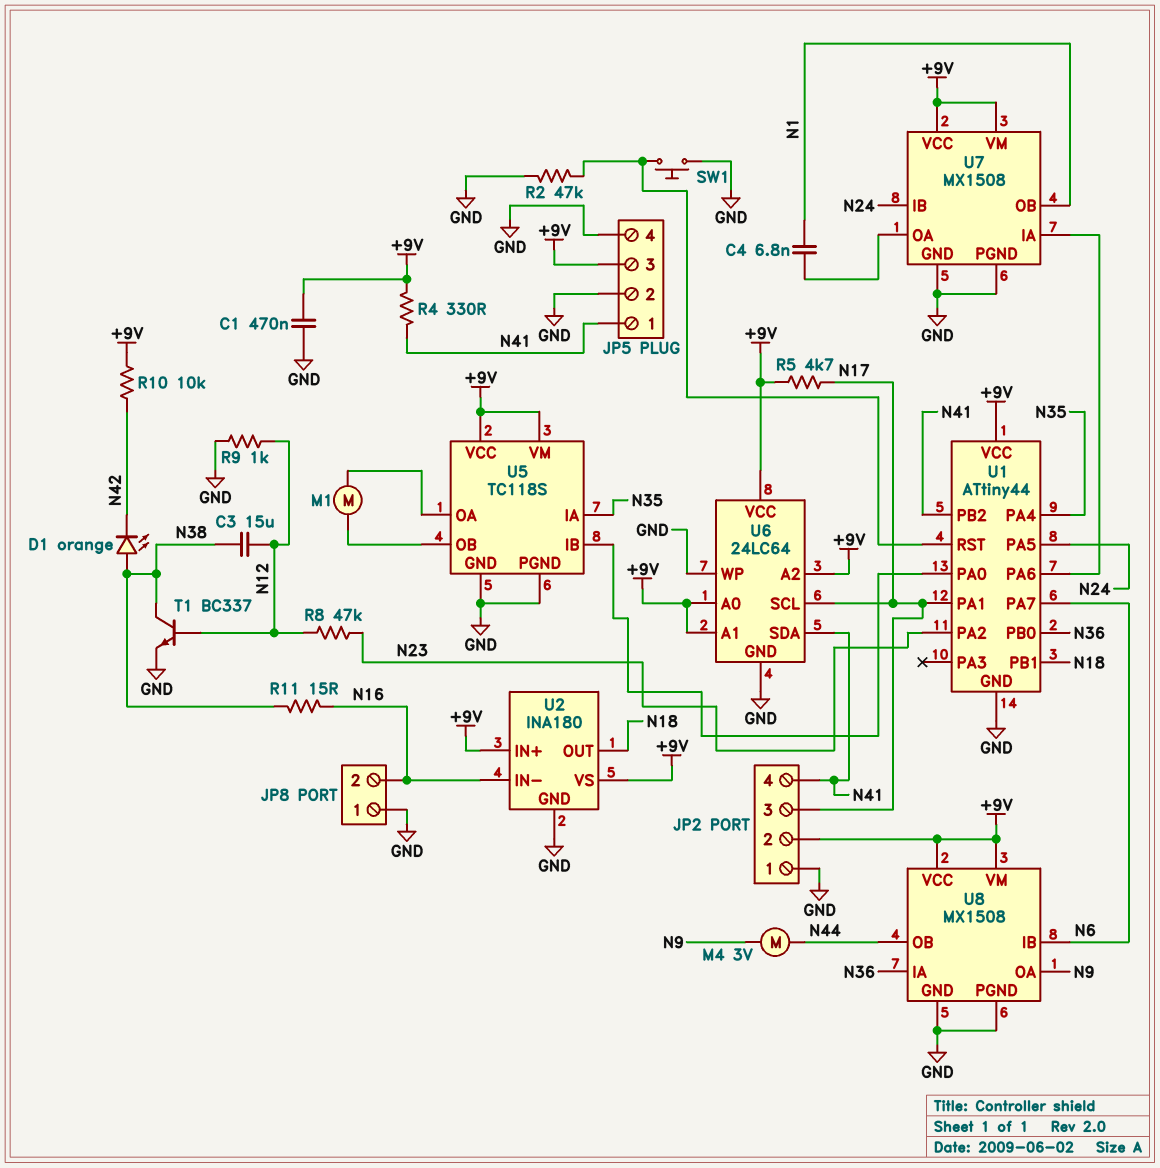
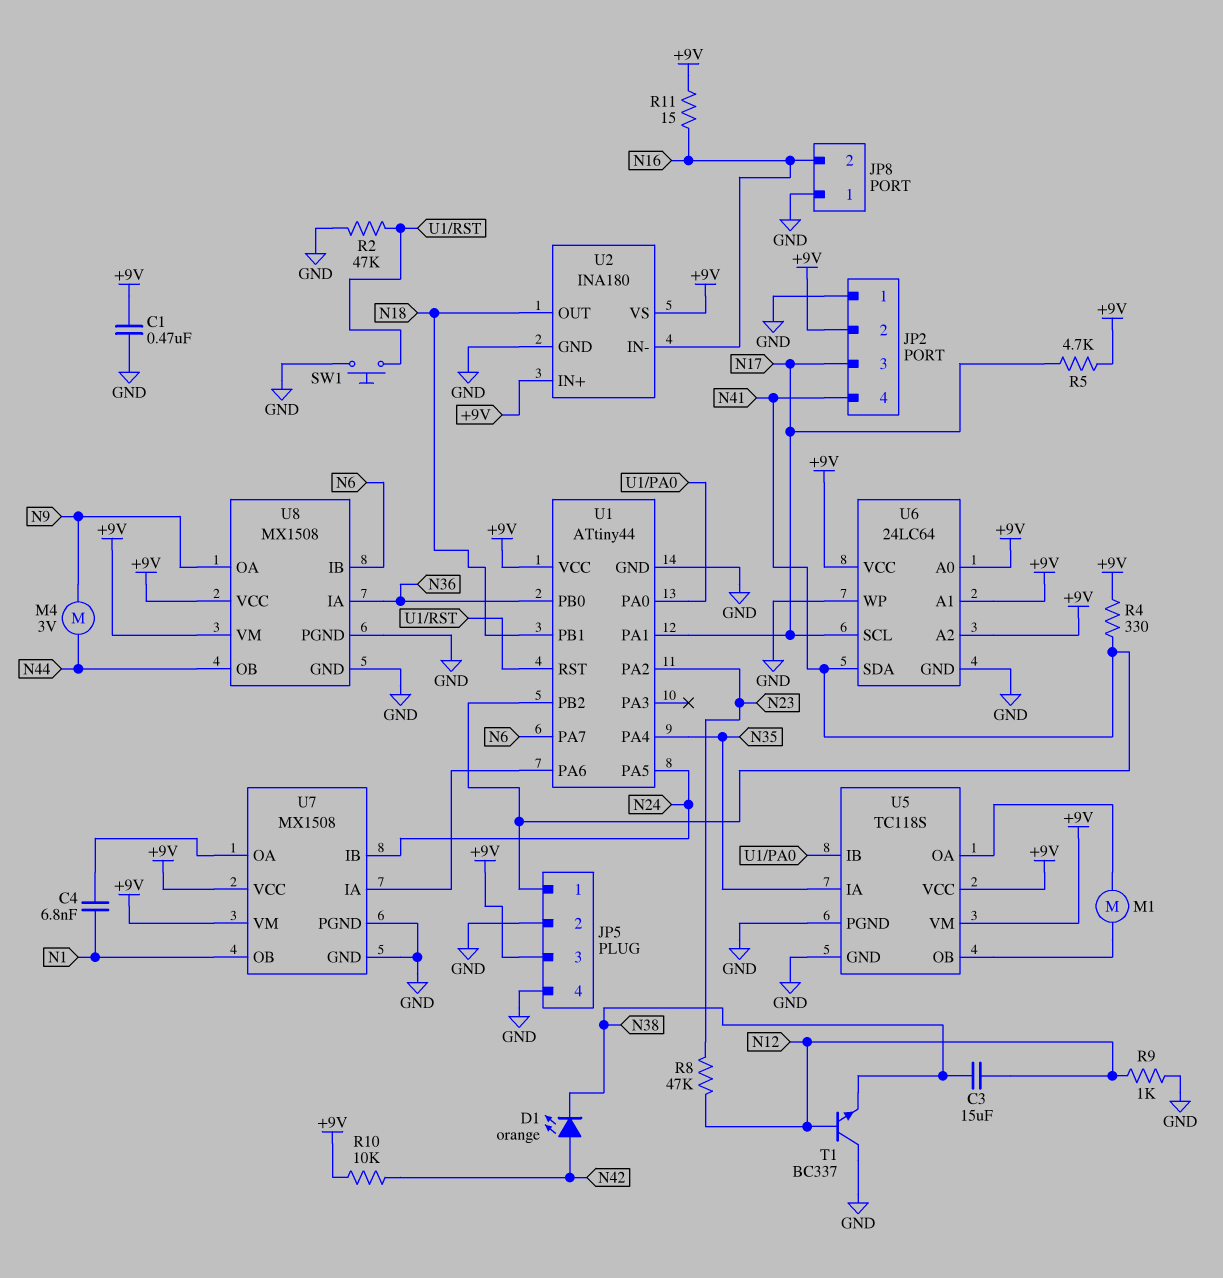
D1: LED orange (A N38, K N42) -> LED orange (A N42, K N38)
R11: 15 (N16, N38) -> 15 (+9V, N16)
T1: NPN BC337 (B N12, C N38, E GND) -> NPN BC337 (B N12, C GND, E N38)

